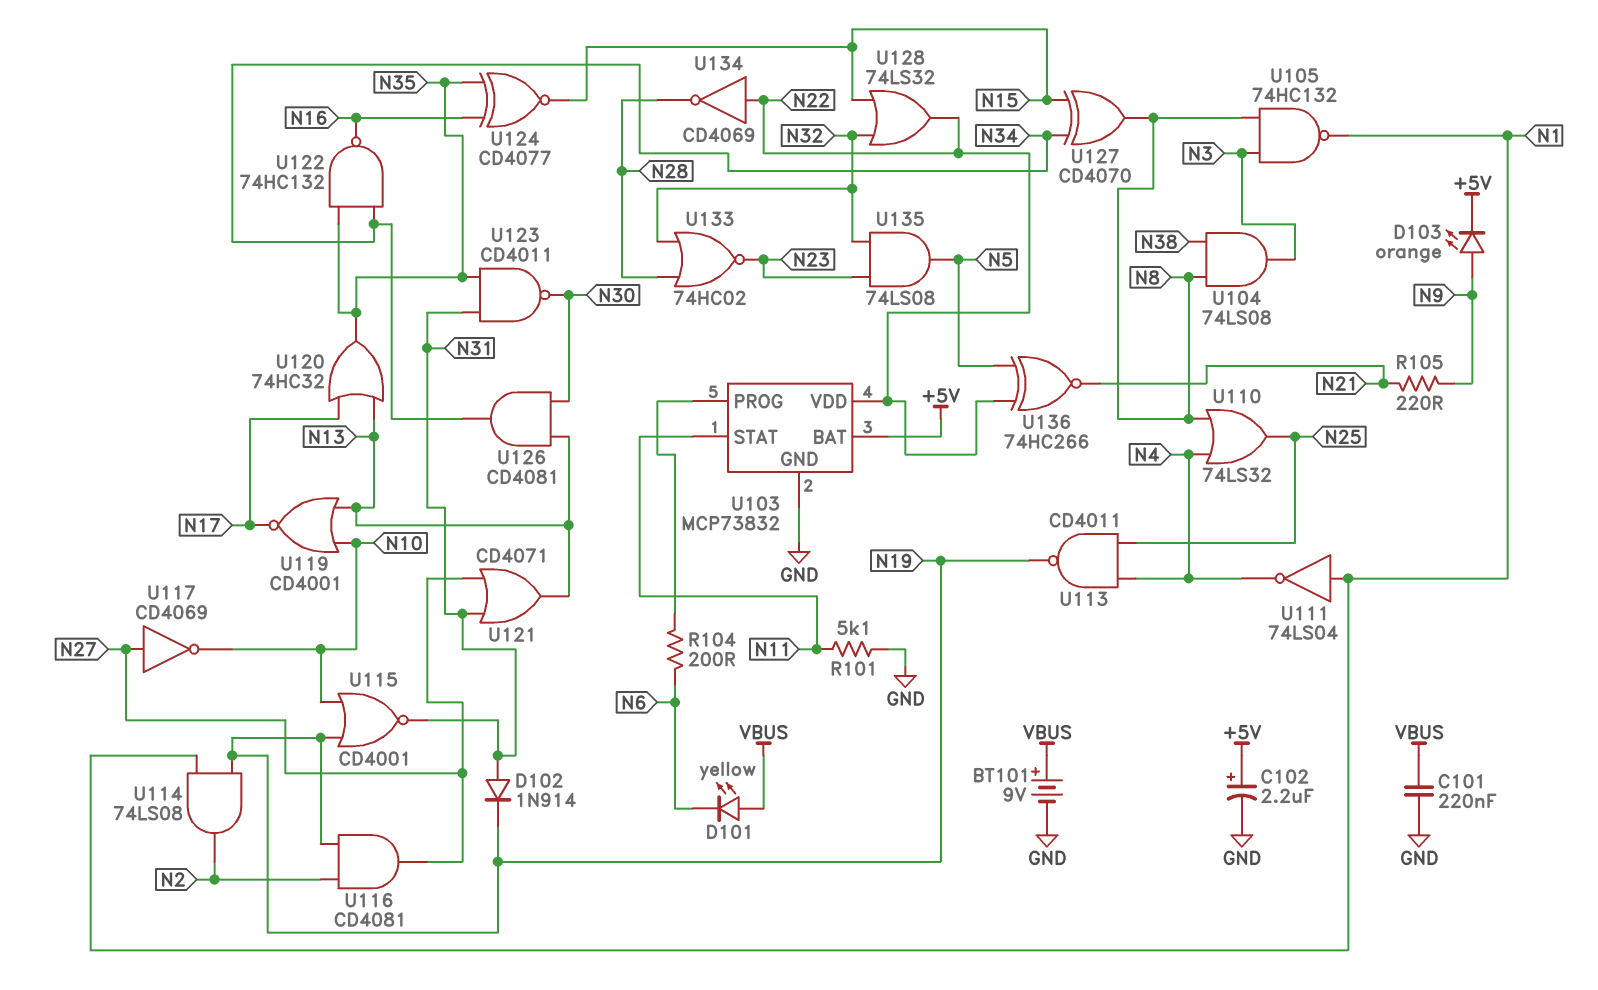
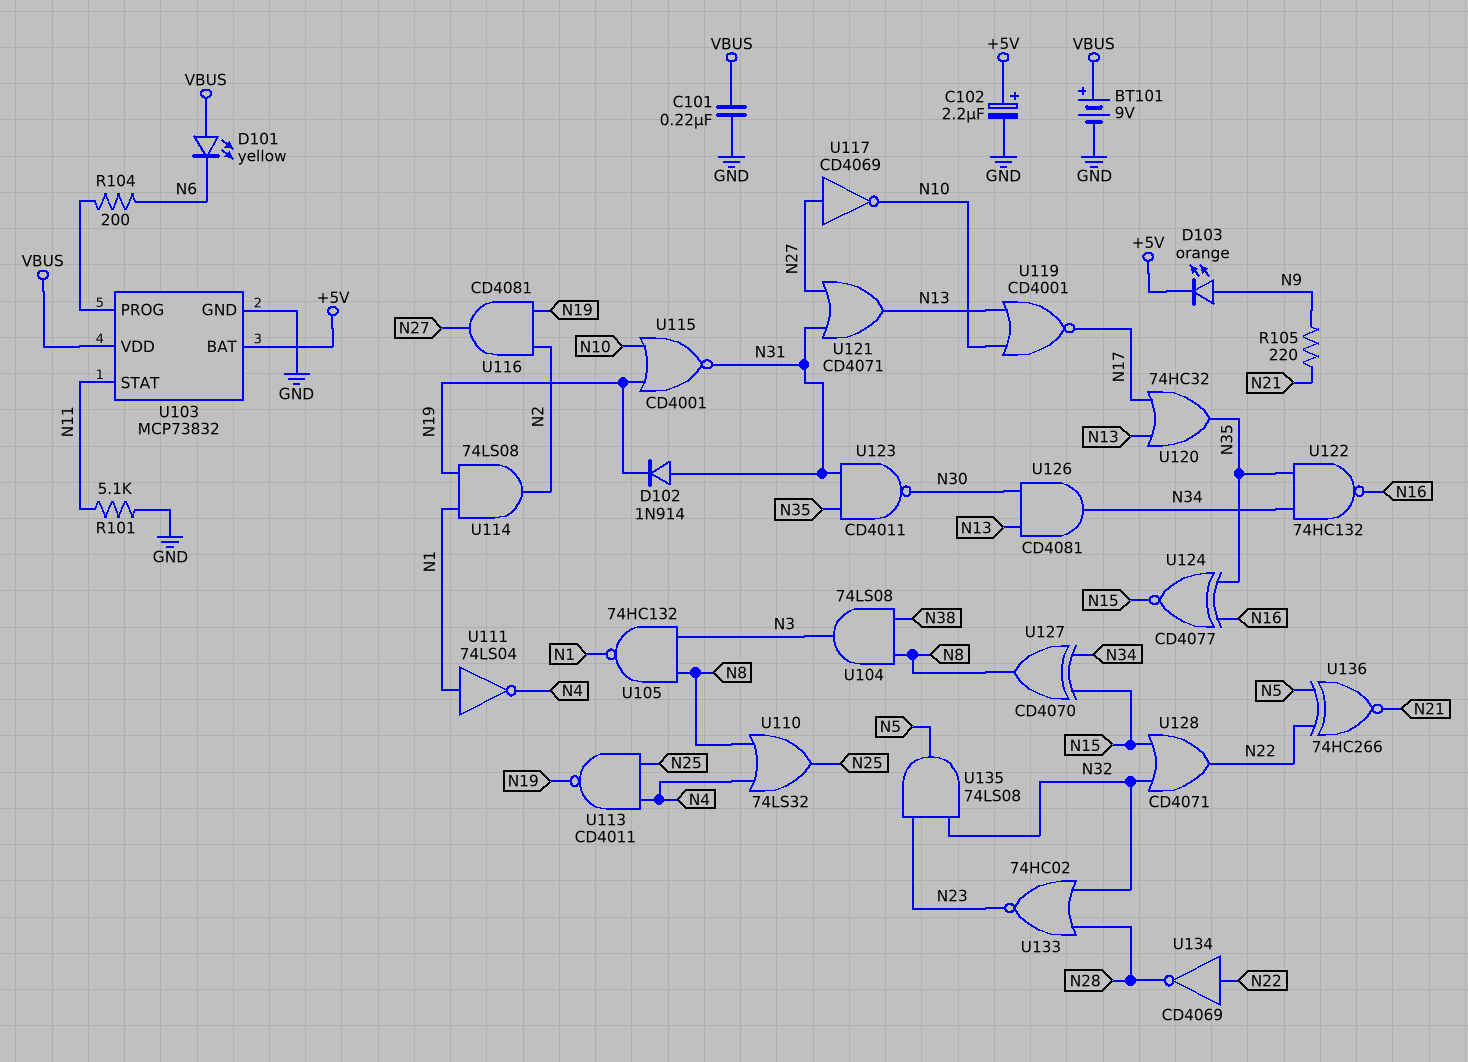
U103 pin VDD: N22 -> VBUS
U128: OR 74LS32 (in N15, in N32, out N22) -> OR CD4071 (in N15, in N32, out N22)

